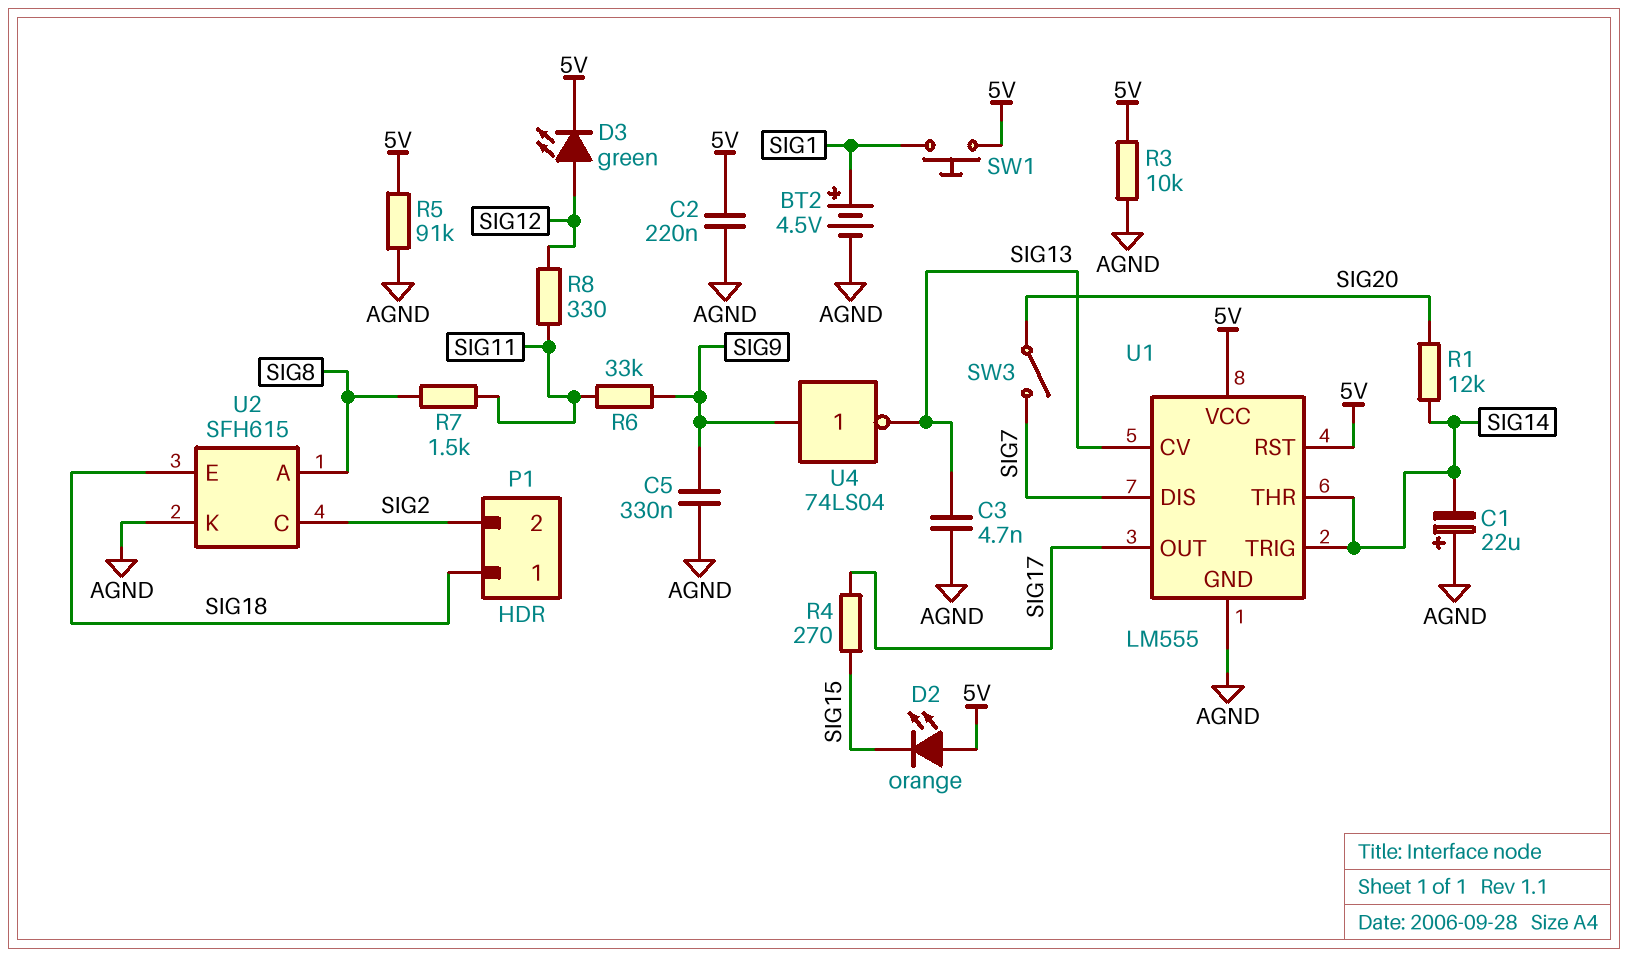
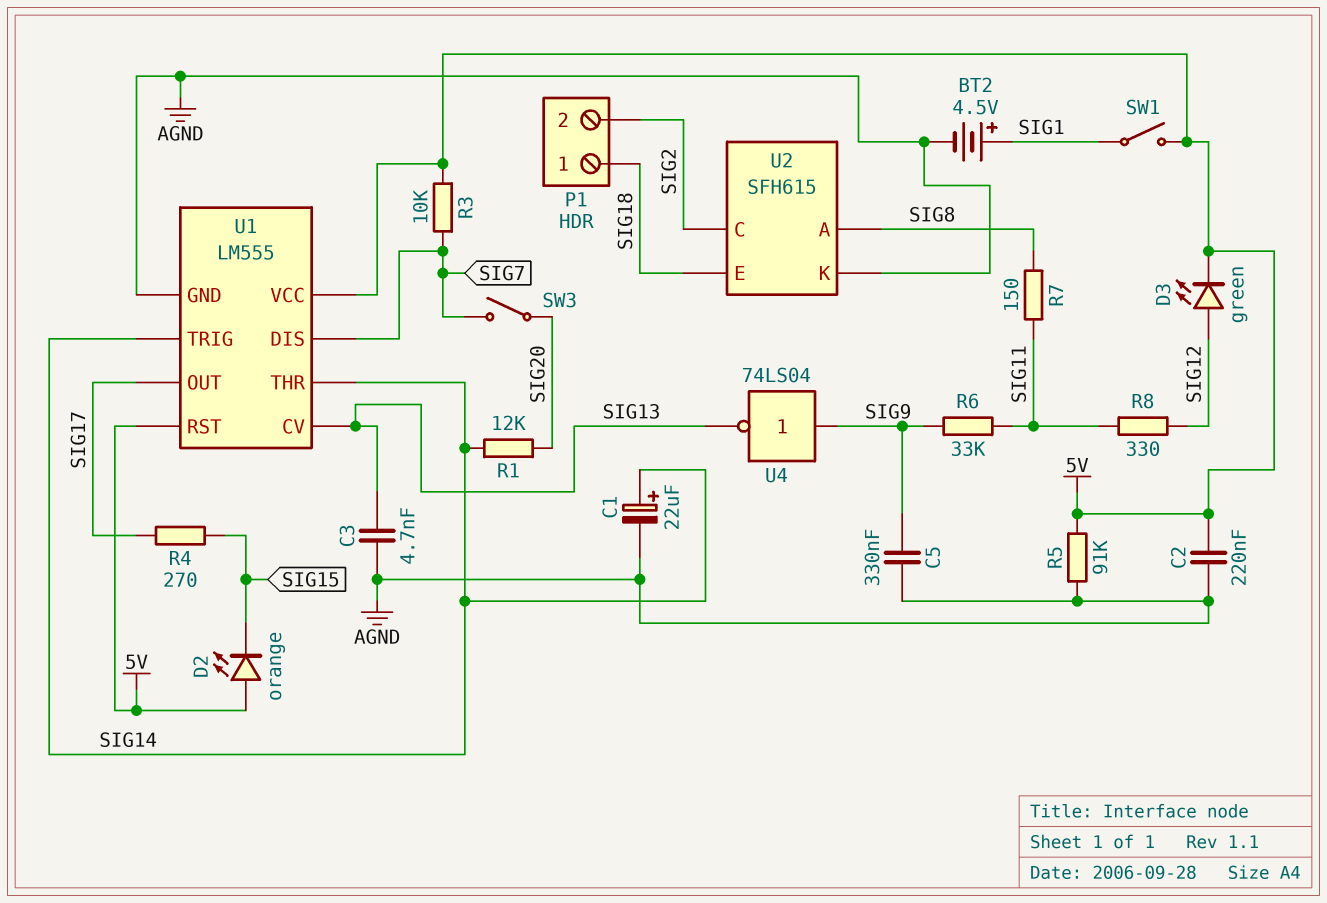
C1: 22uF (plus AGND, minus SIG14) -> 22uF (plus SIG14, minus AGND)
R3: 10k (5V, AGND) -> 10k (5V, SIG7)
R7: 1.5k (SIG8, SIG11) -> 150 (SIG8, SIG11)
SW1: button (5V, SIG1) -> switch (5V, SIG1)

